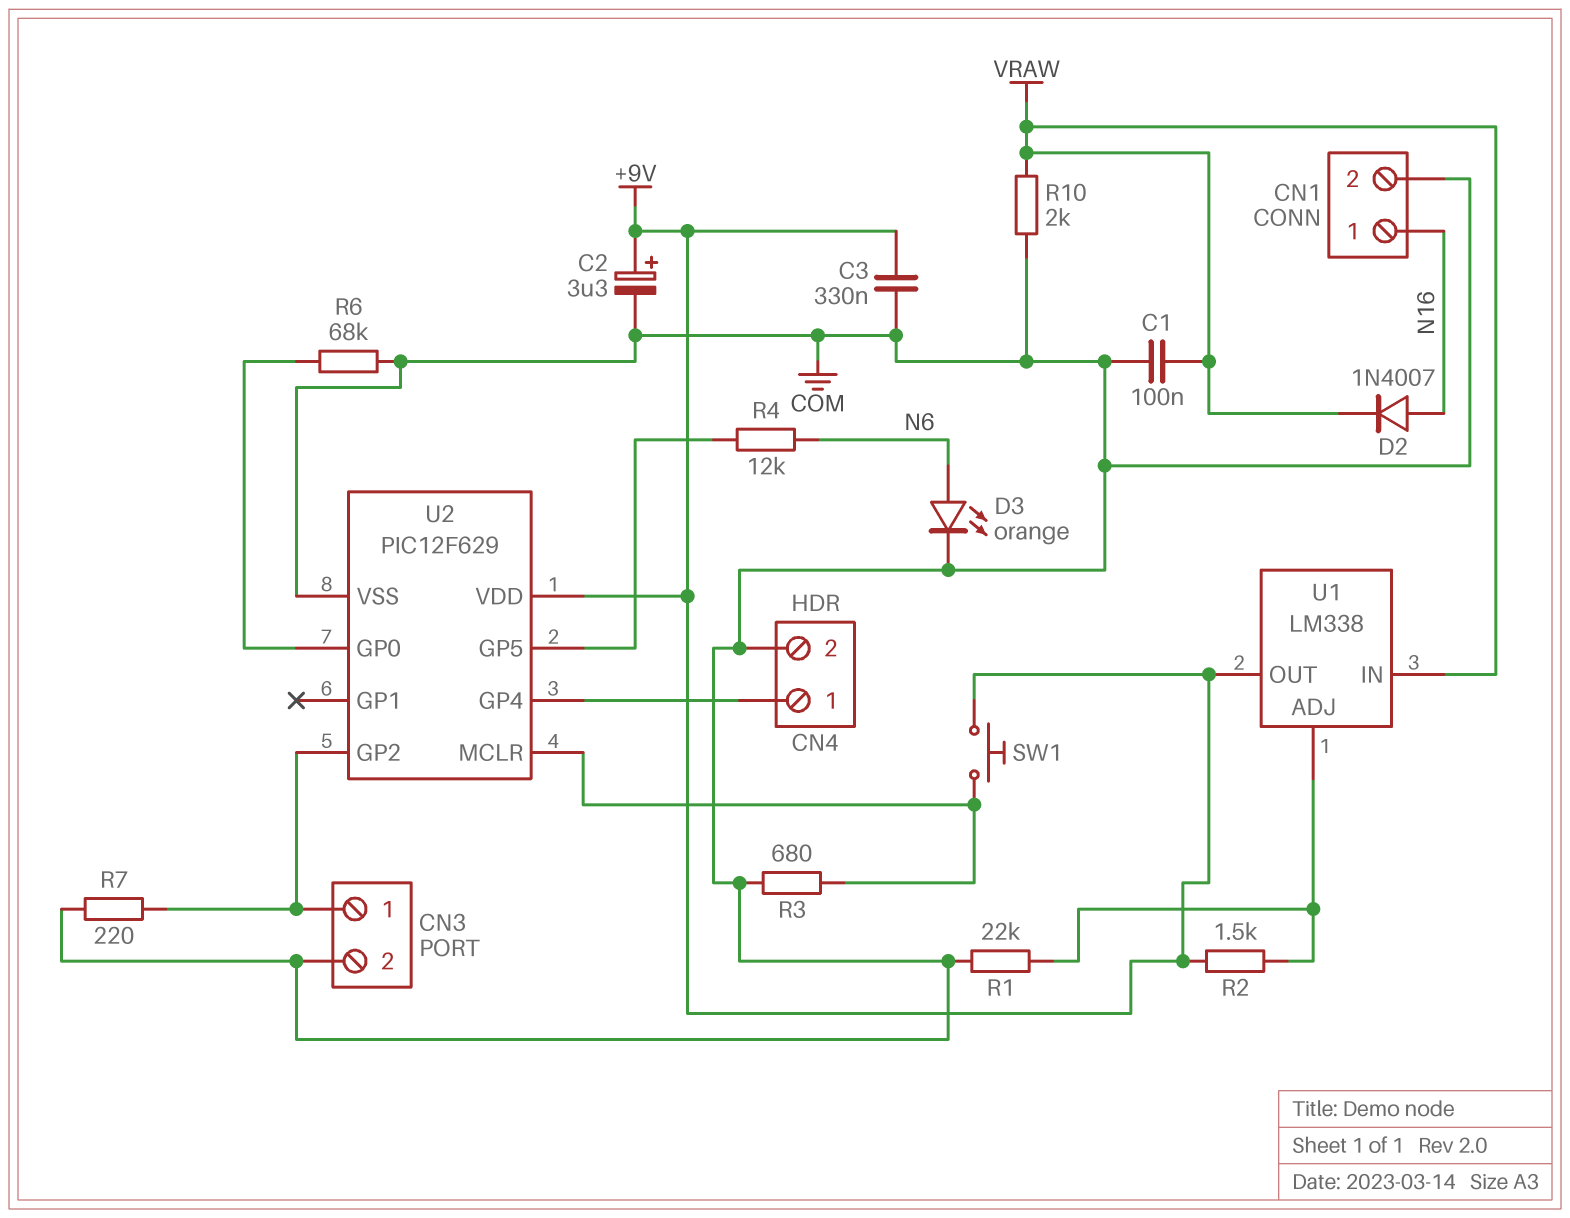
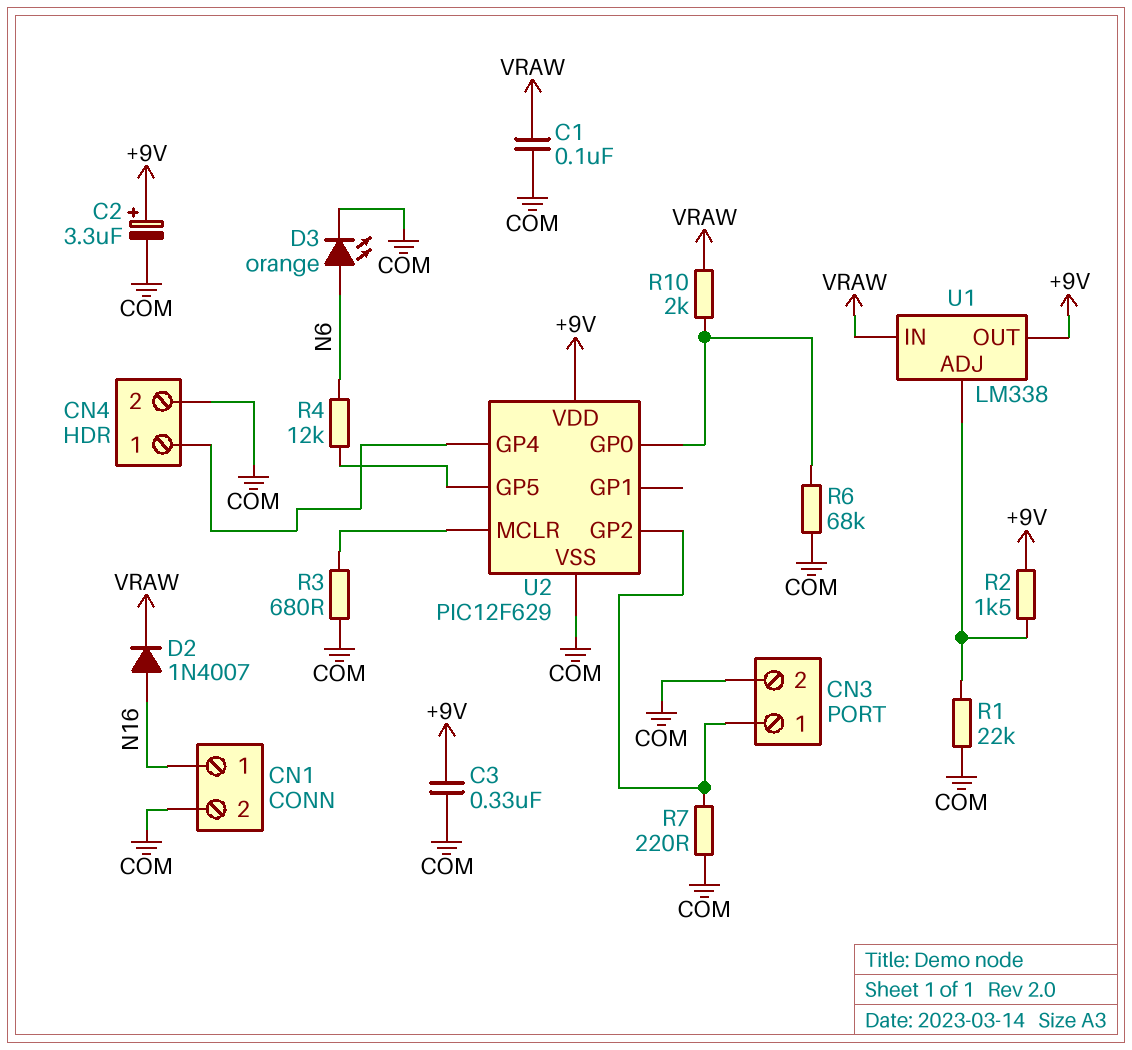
R10: 2k (COM, VRAW) -> 2k (U2/GP0, VRAW)
SW1: button (+9V, U2/MCLR) -> none

